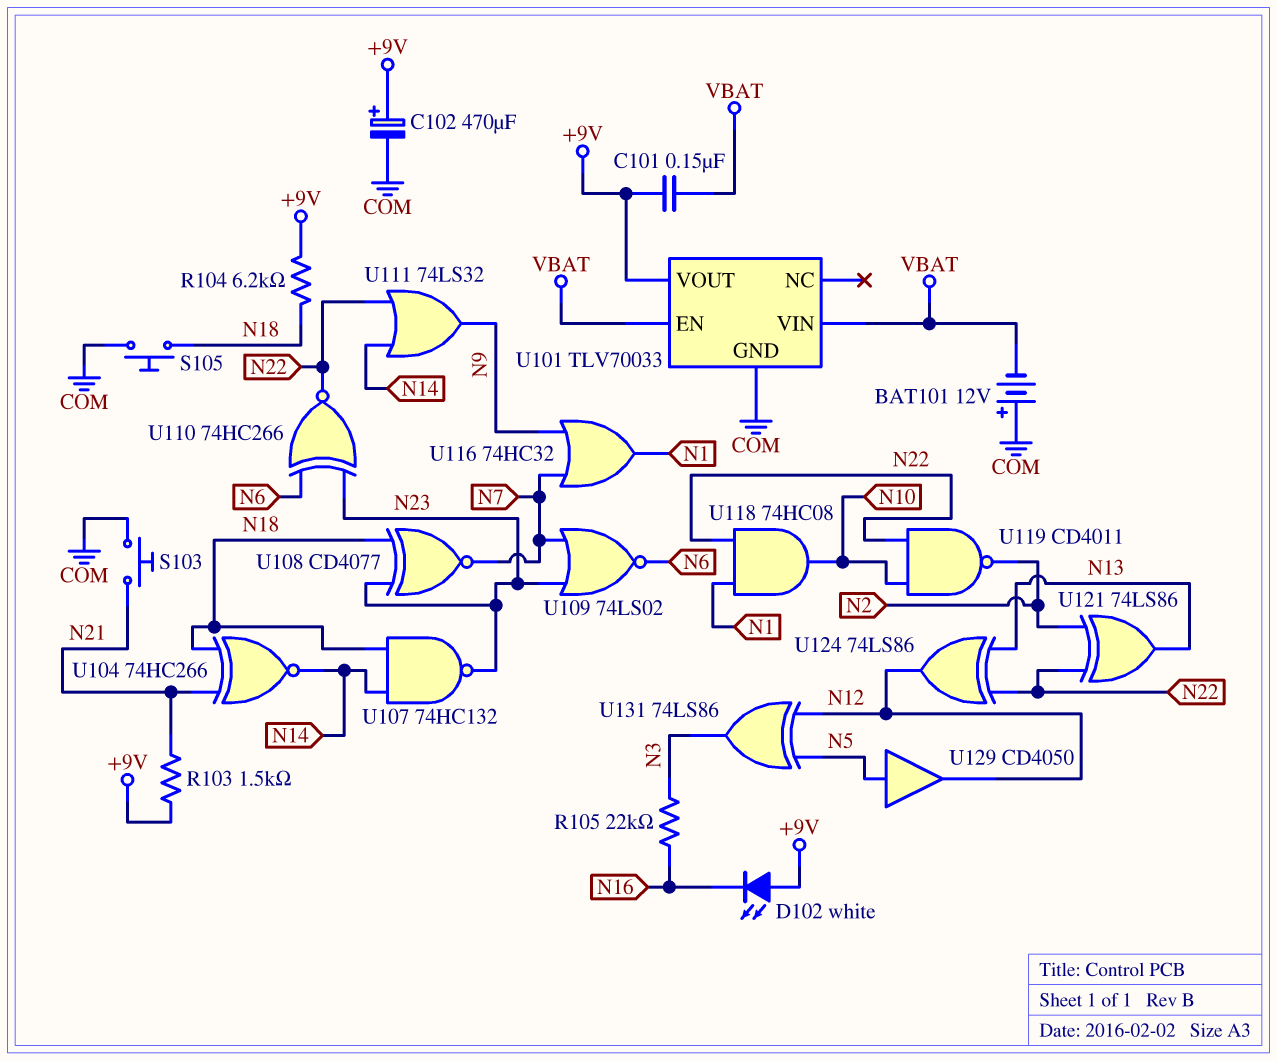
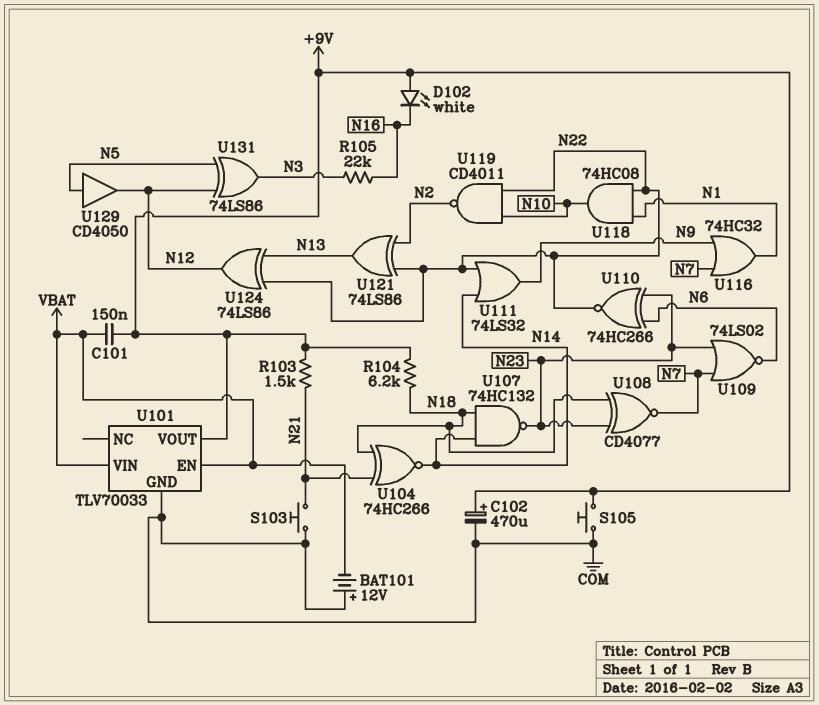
S105: button (COM, N18) -> button (+9V, COM)

